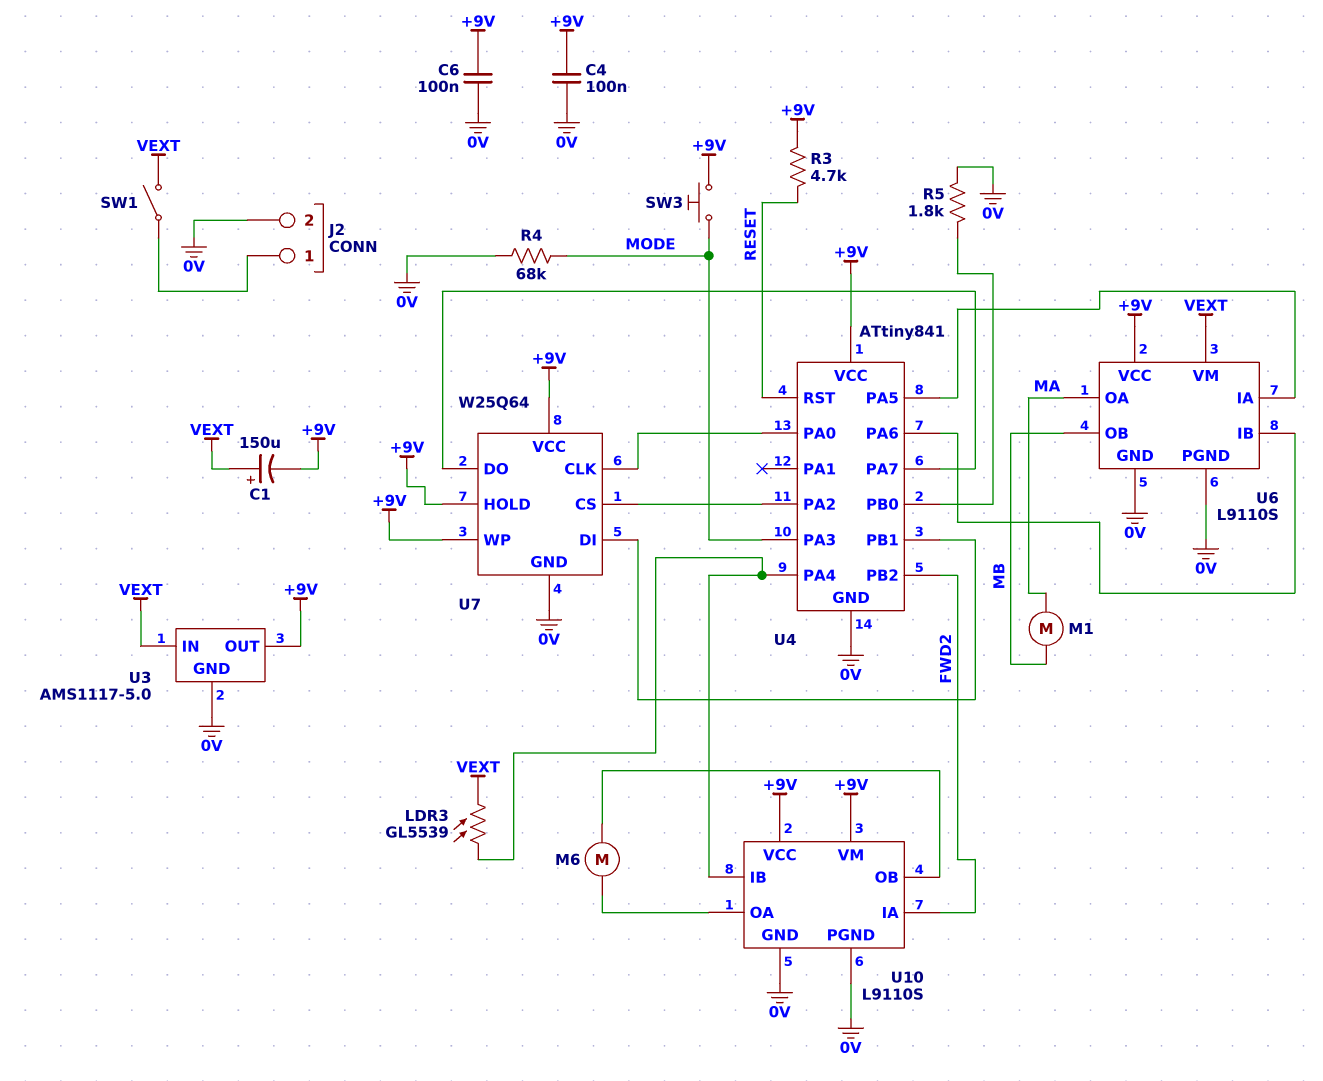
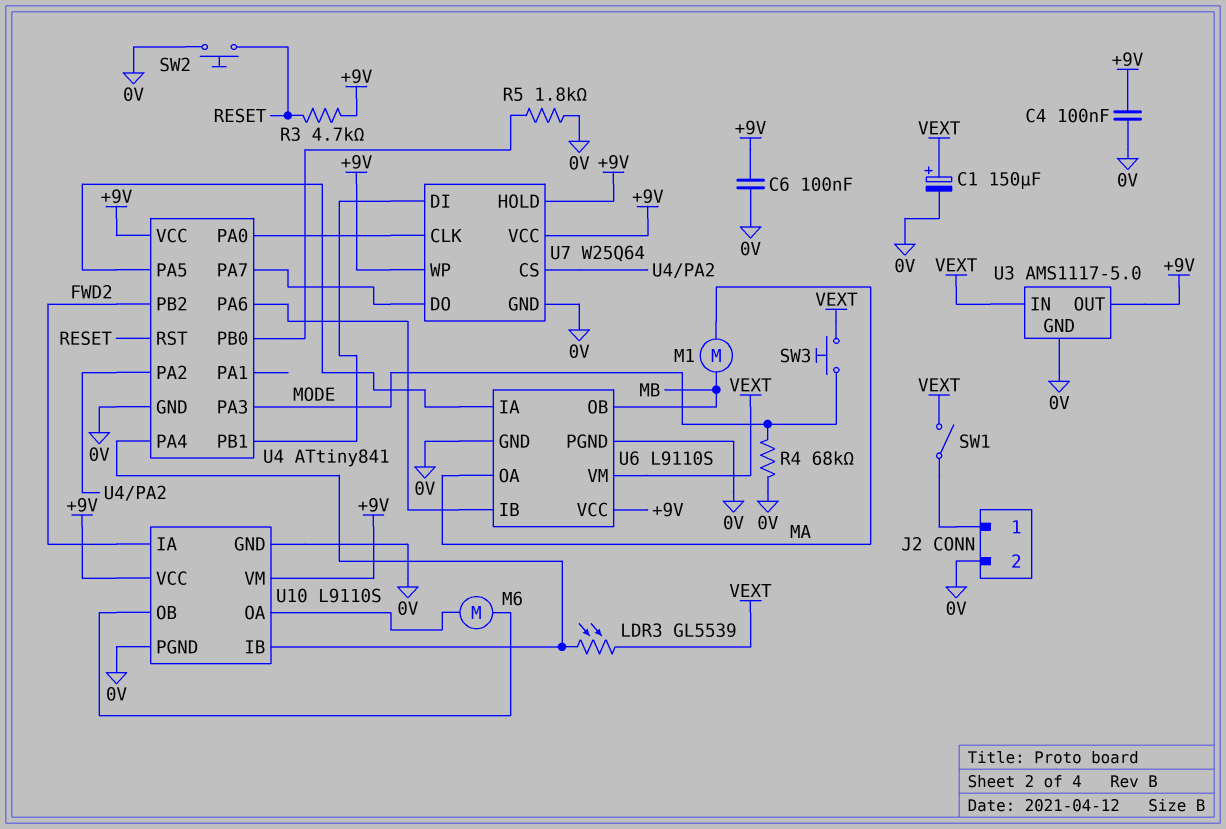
C1: 150uF (plus VEXT, minus +9V) -> 150uF (plus VEXT, minus 0V)
SW2: none -> button (0V, RESET)
SW3: button (+9V, MODE) -> button (MODE, VEXT)

